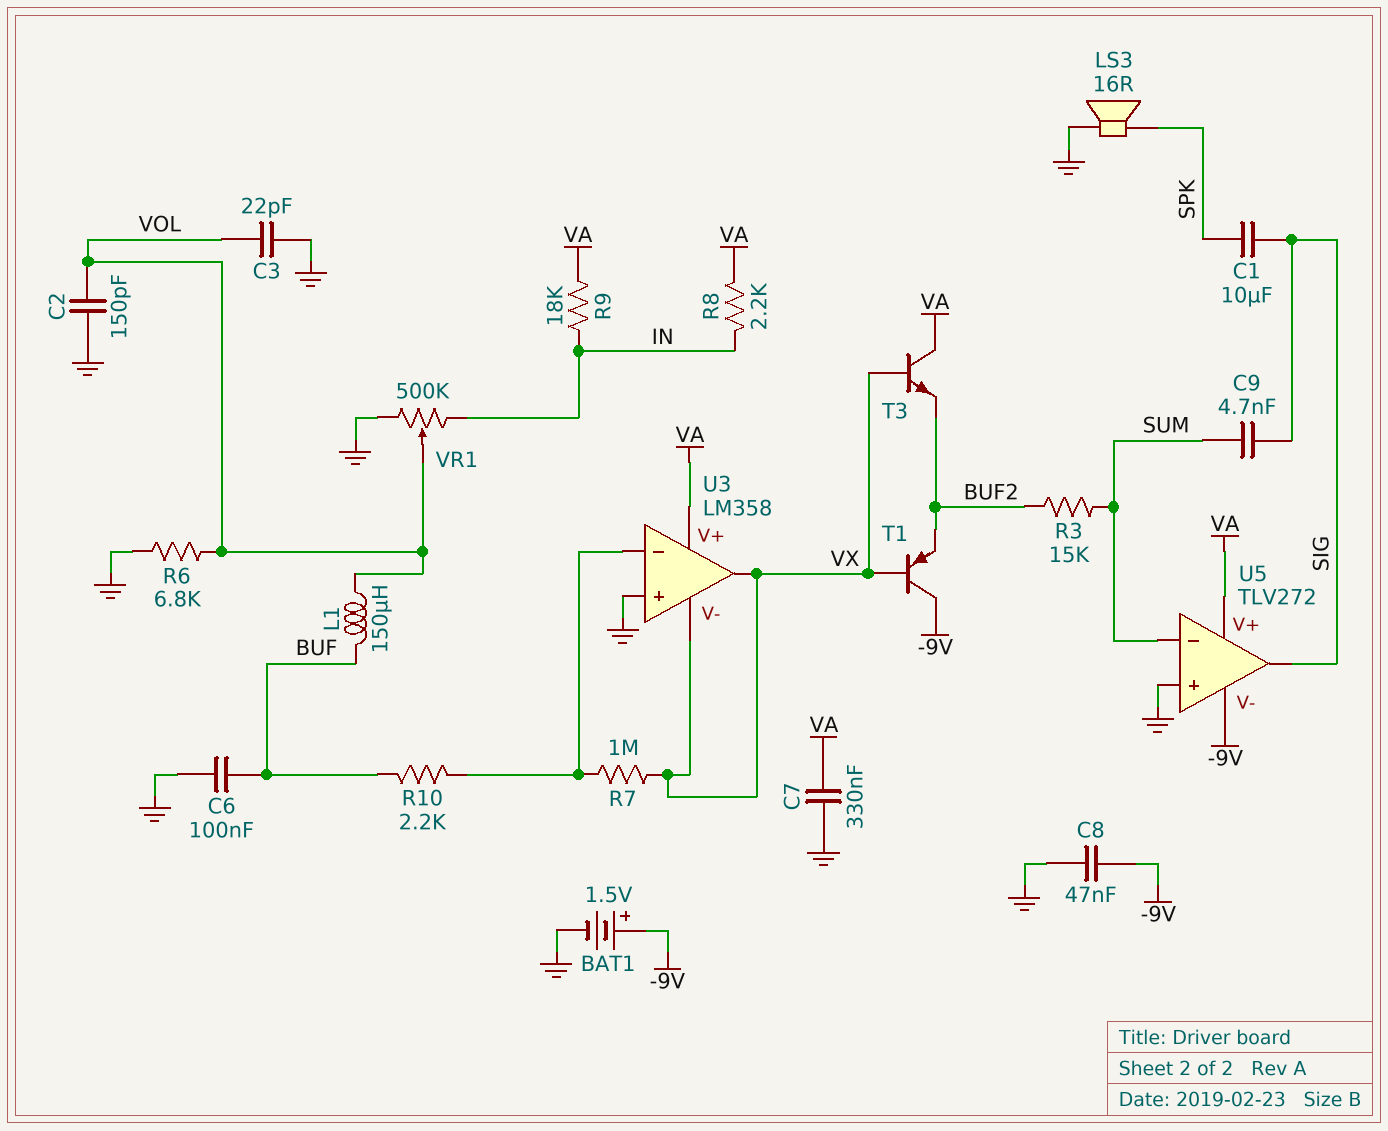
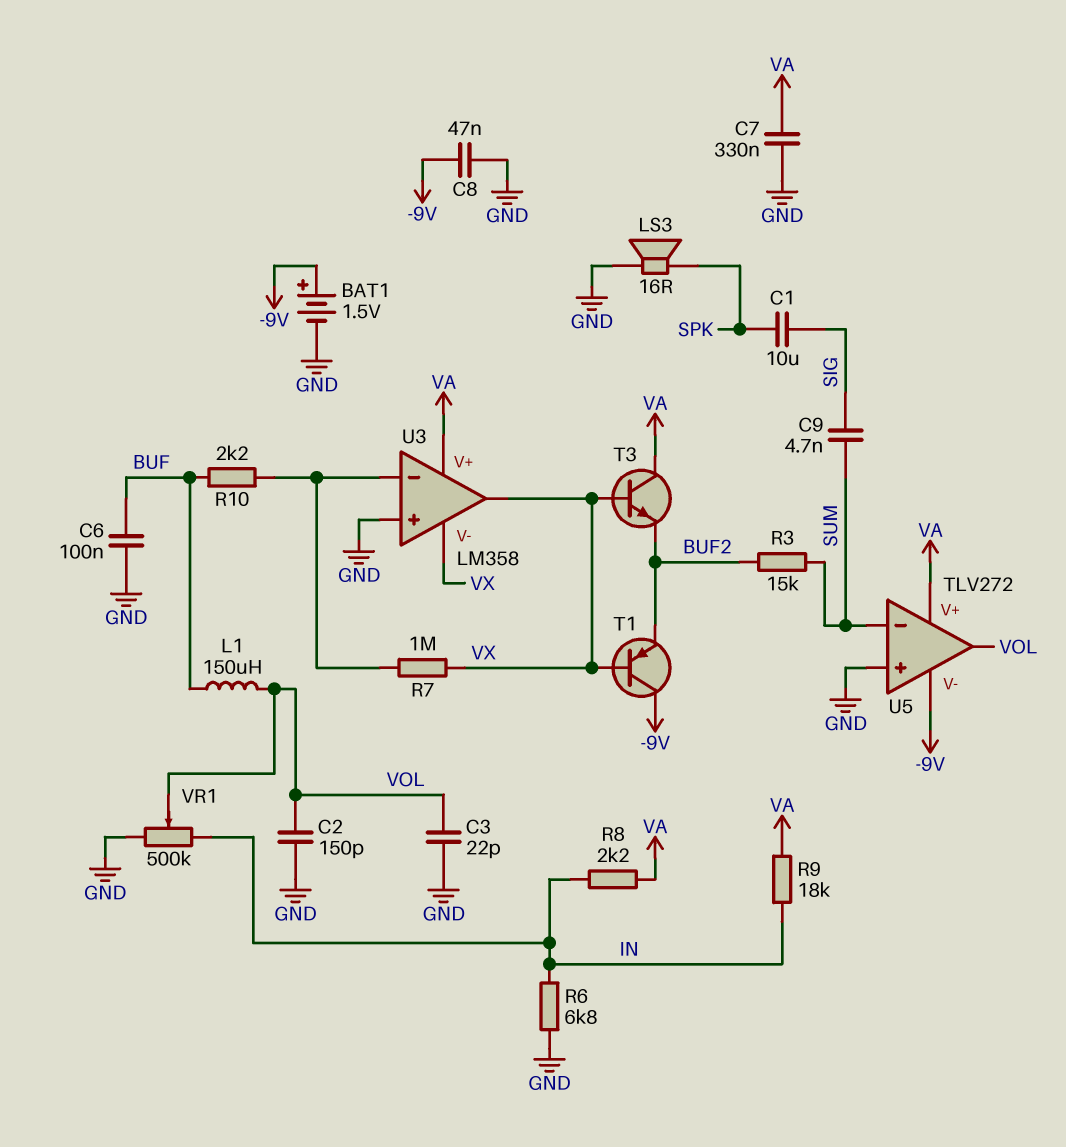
R6: 6.8k (GND, VOL) -> 6.8k (GND, IN)
U5 pin out: SIG -> VOL

